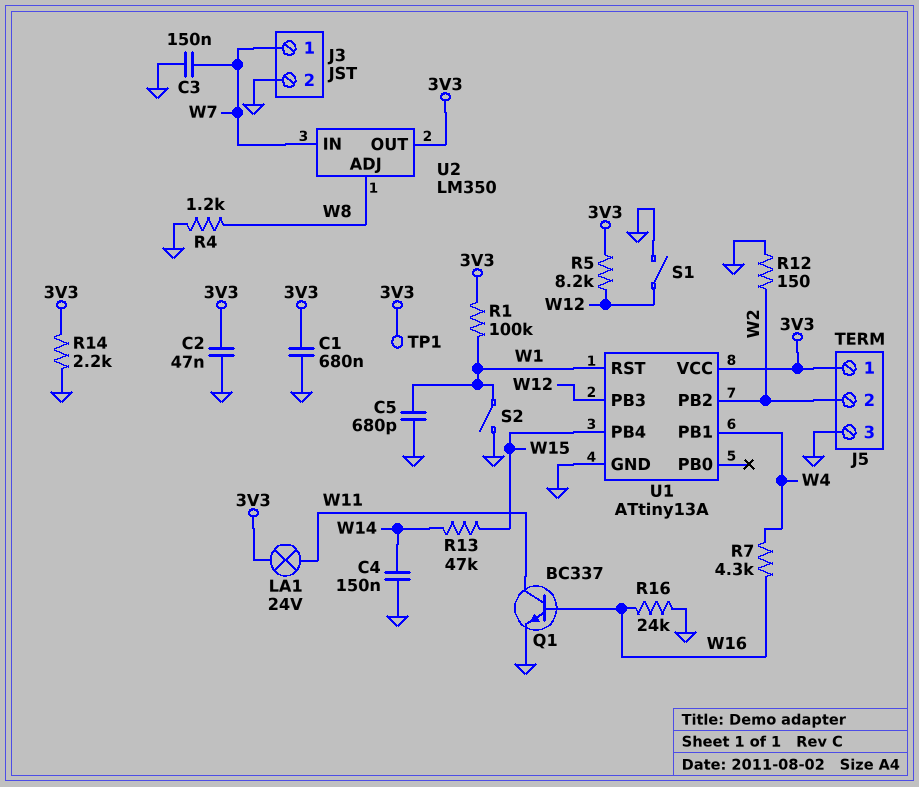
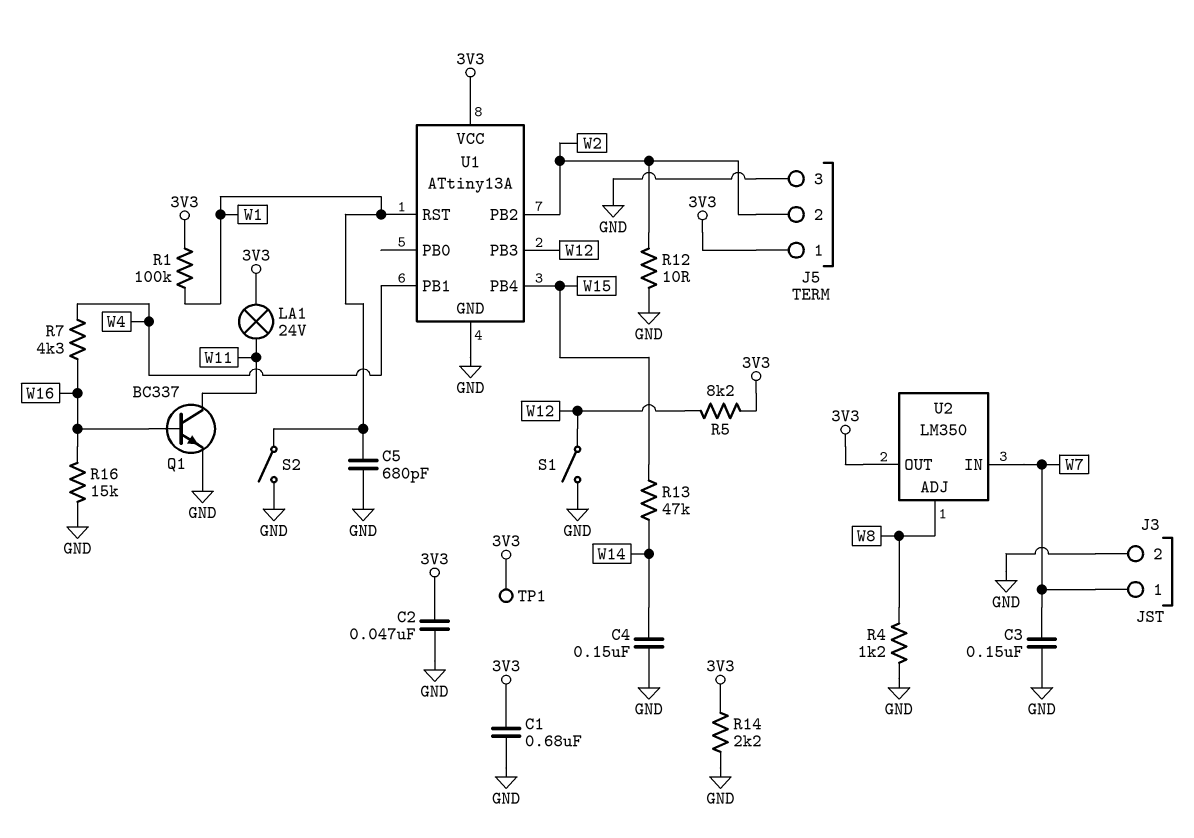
R12: 150 (GND, W2) -> 10 (GND, W2)
R16: 24k (GND, W16) -> 15k (GND, W16)

